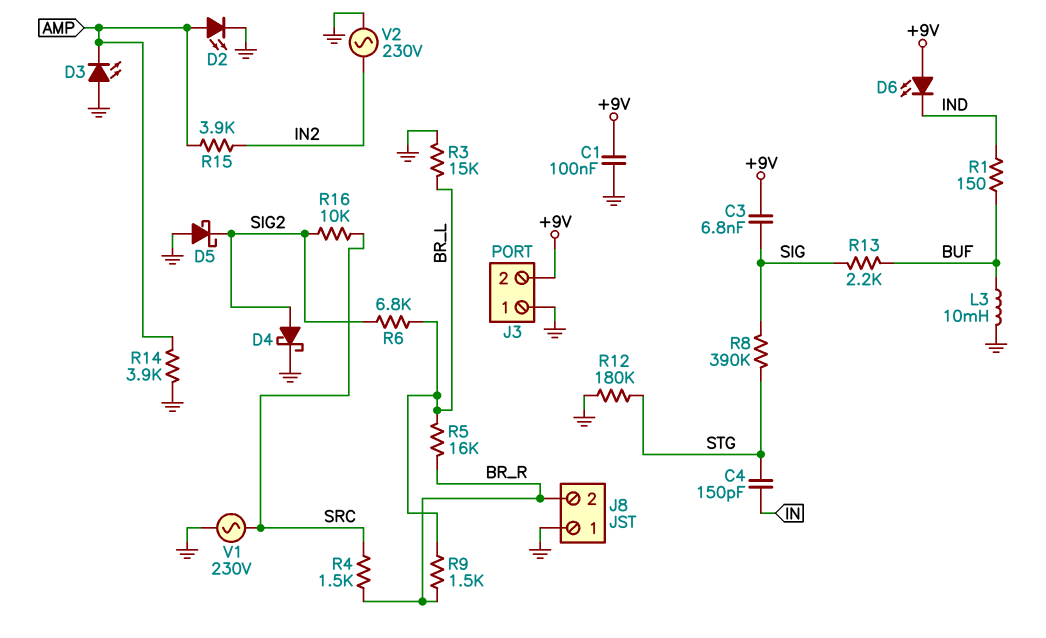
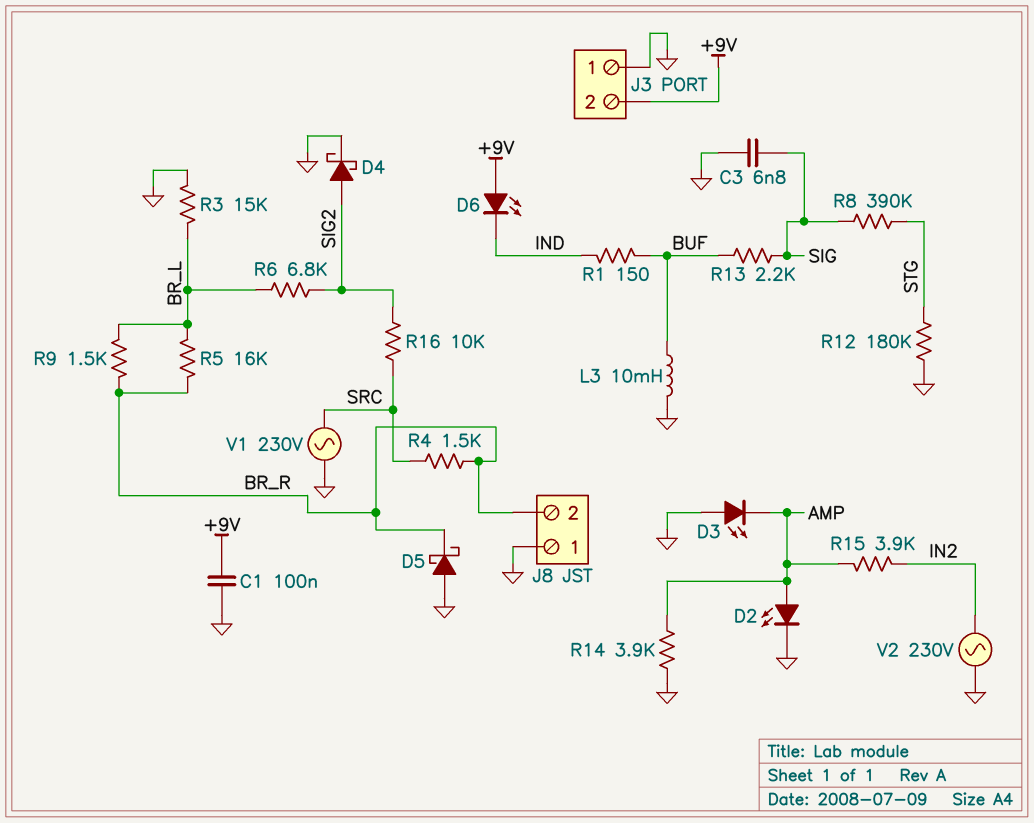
C3: 6.8nF (+9V, SIG) -> 6.8nF (GND, SIG)
C4: 150pF (IN, STG) -> none
D5: schottky (A GND, K SIG2) -> schottky (A GND, K BR_R)

